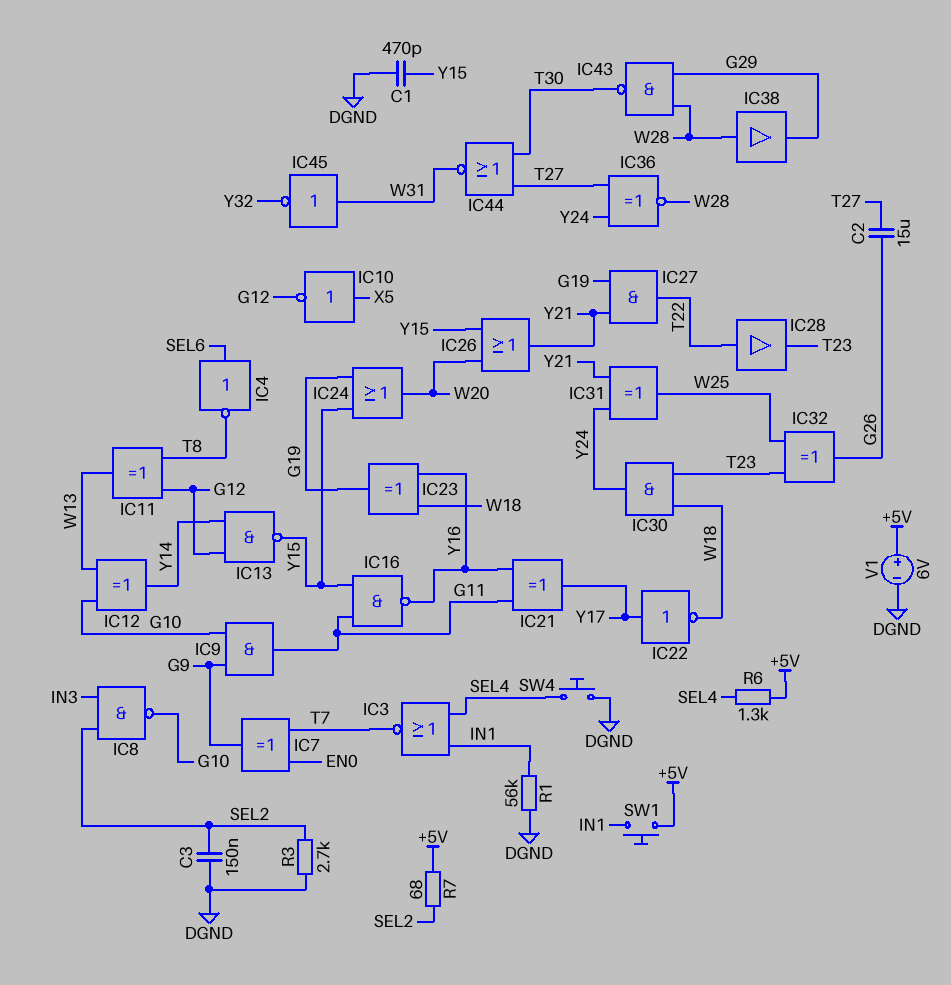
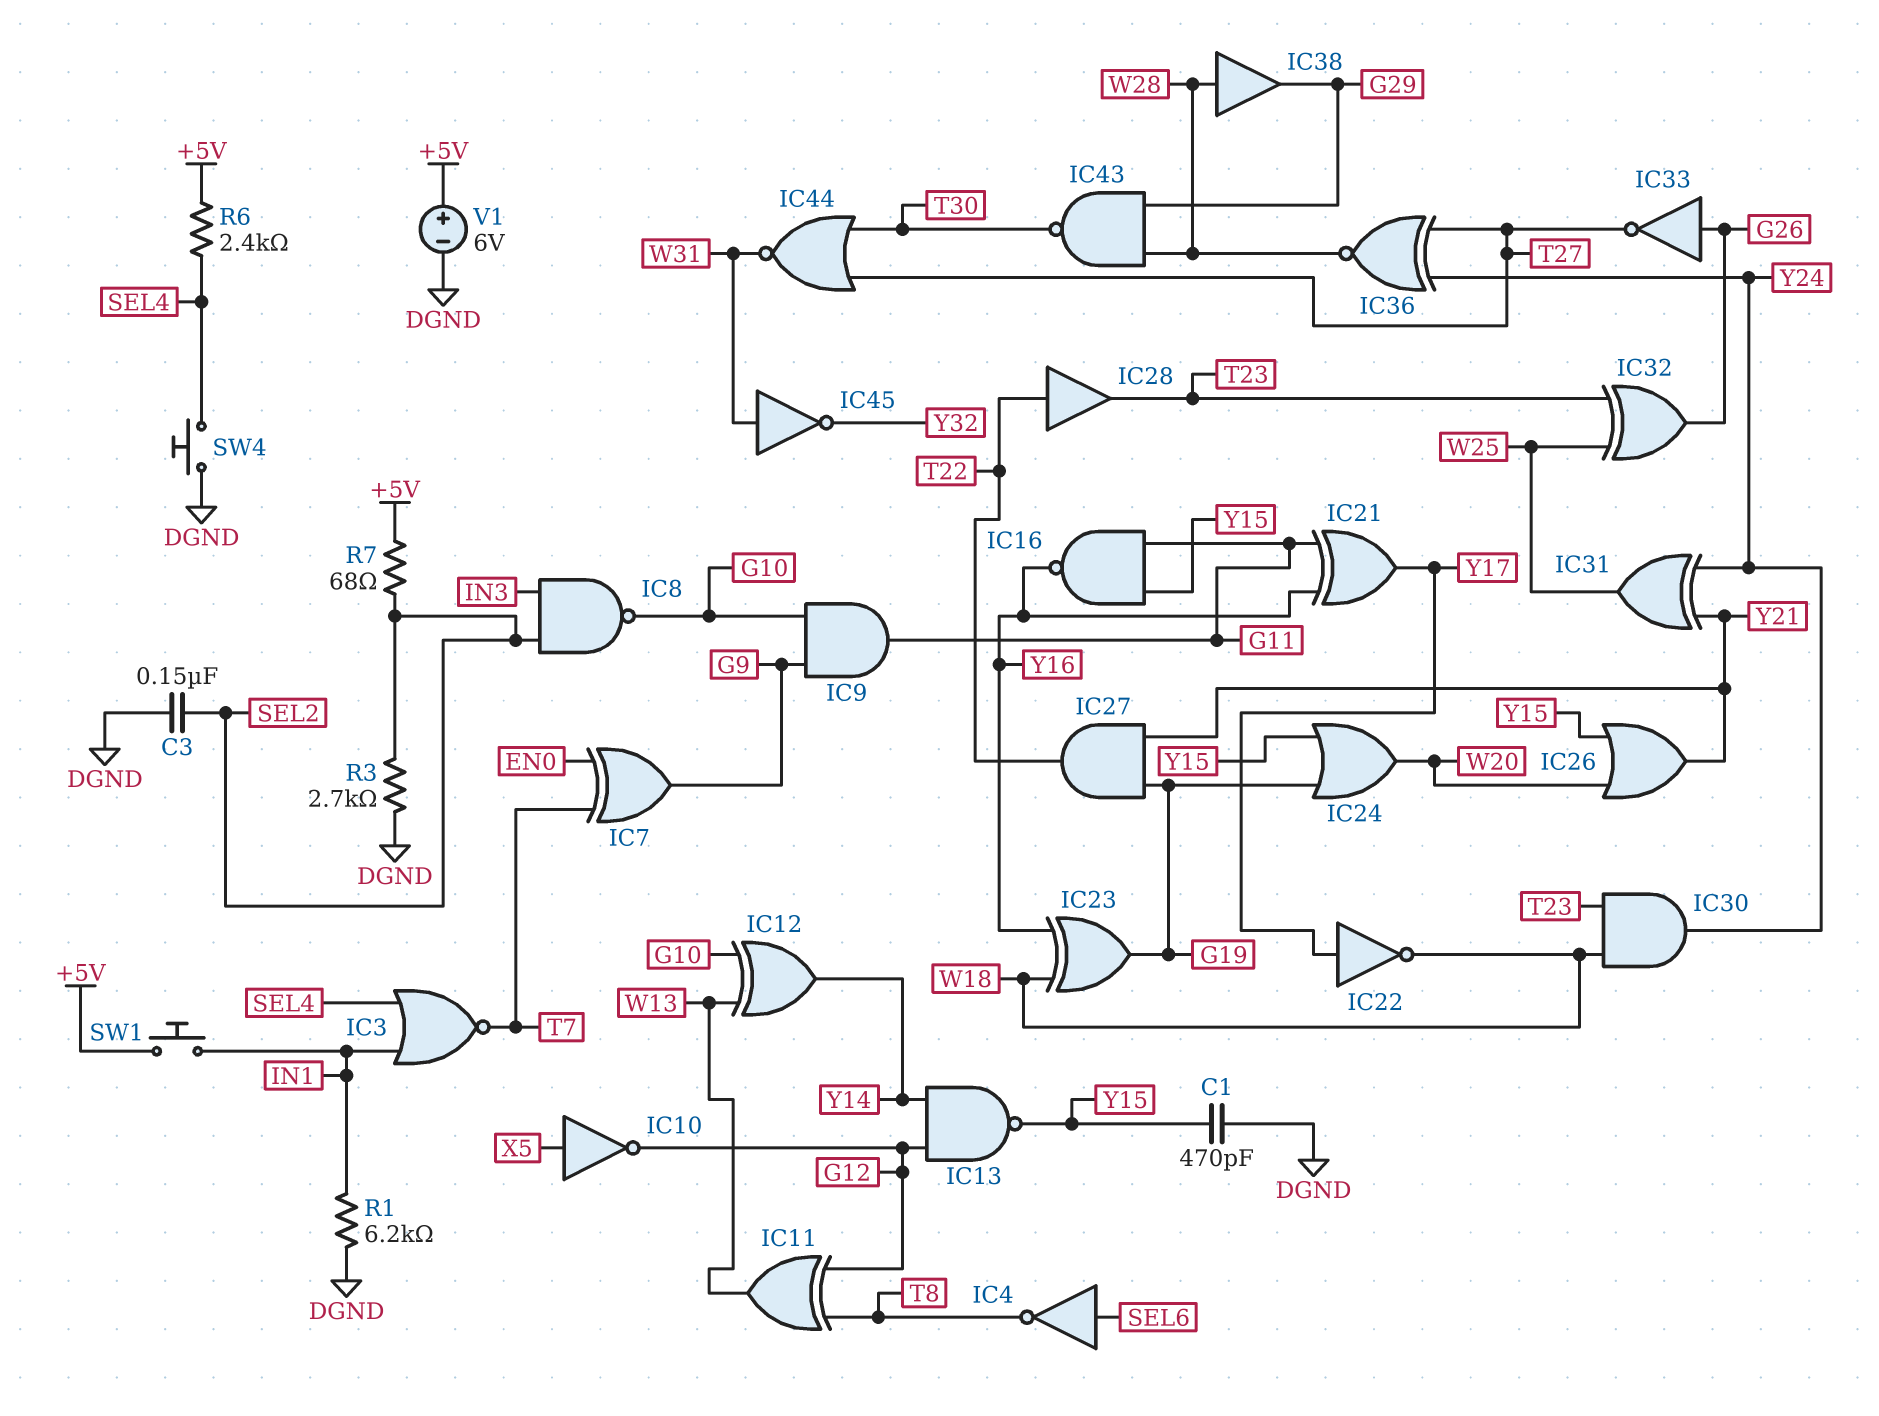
C2: 15uF (G26, T27) -> none
IC33: none -> NOT (in G26, out T27)
R1: 56k (DGND, IN1) -> 6.2k (DGND, IN1)
R6: 1.3k (+5V, SEL4) -> 2.4k (+5V, SEL4)

